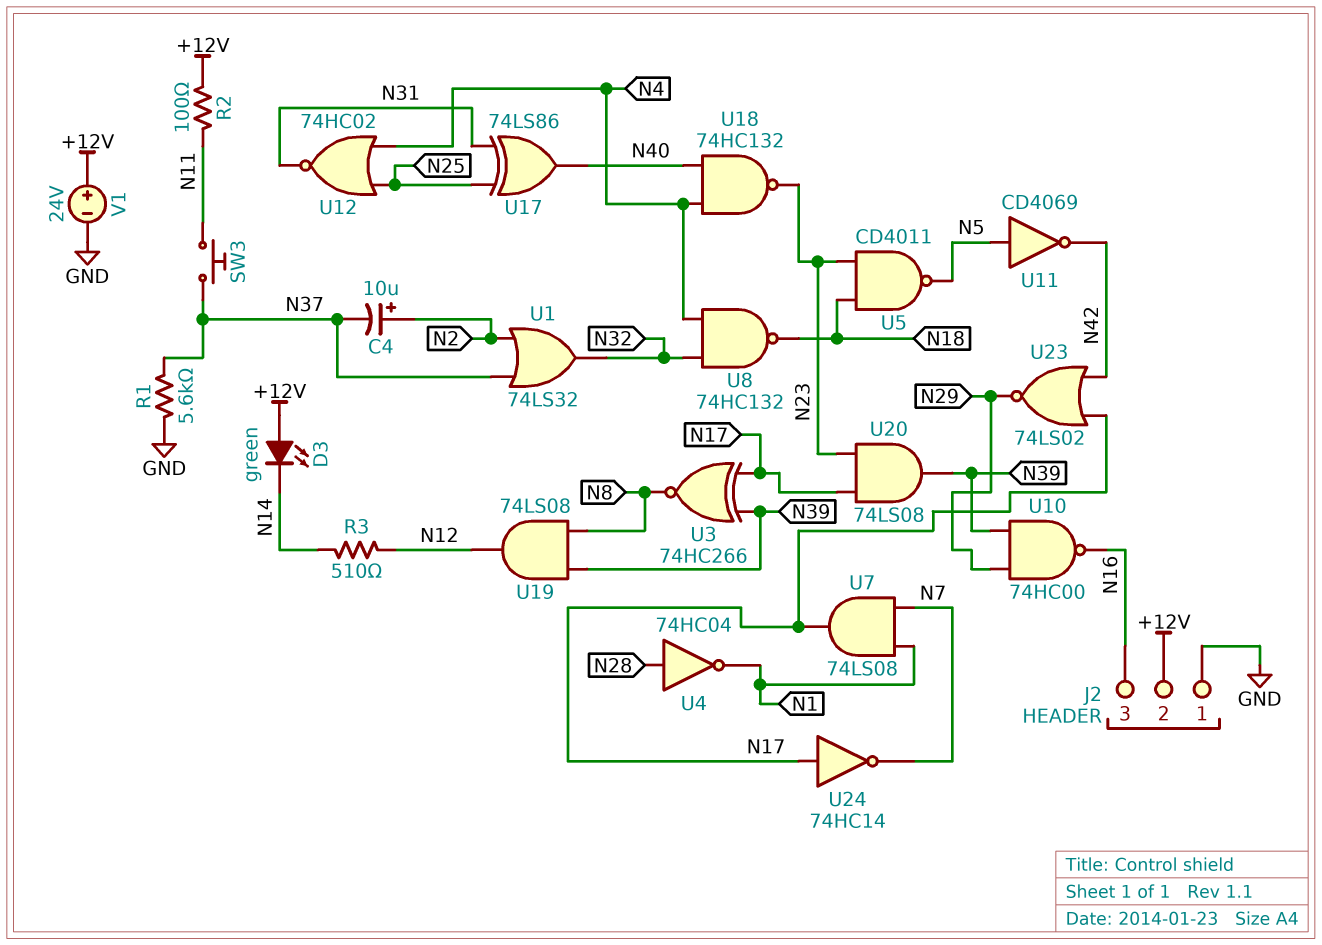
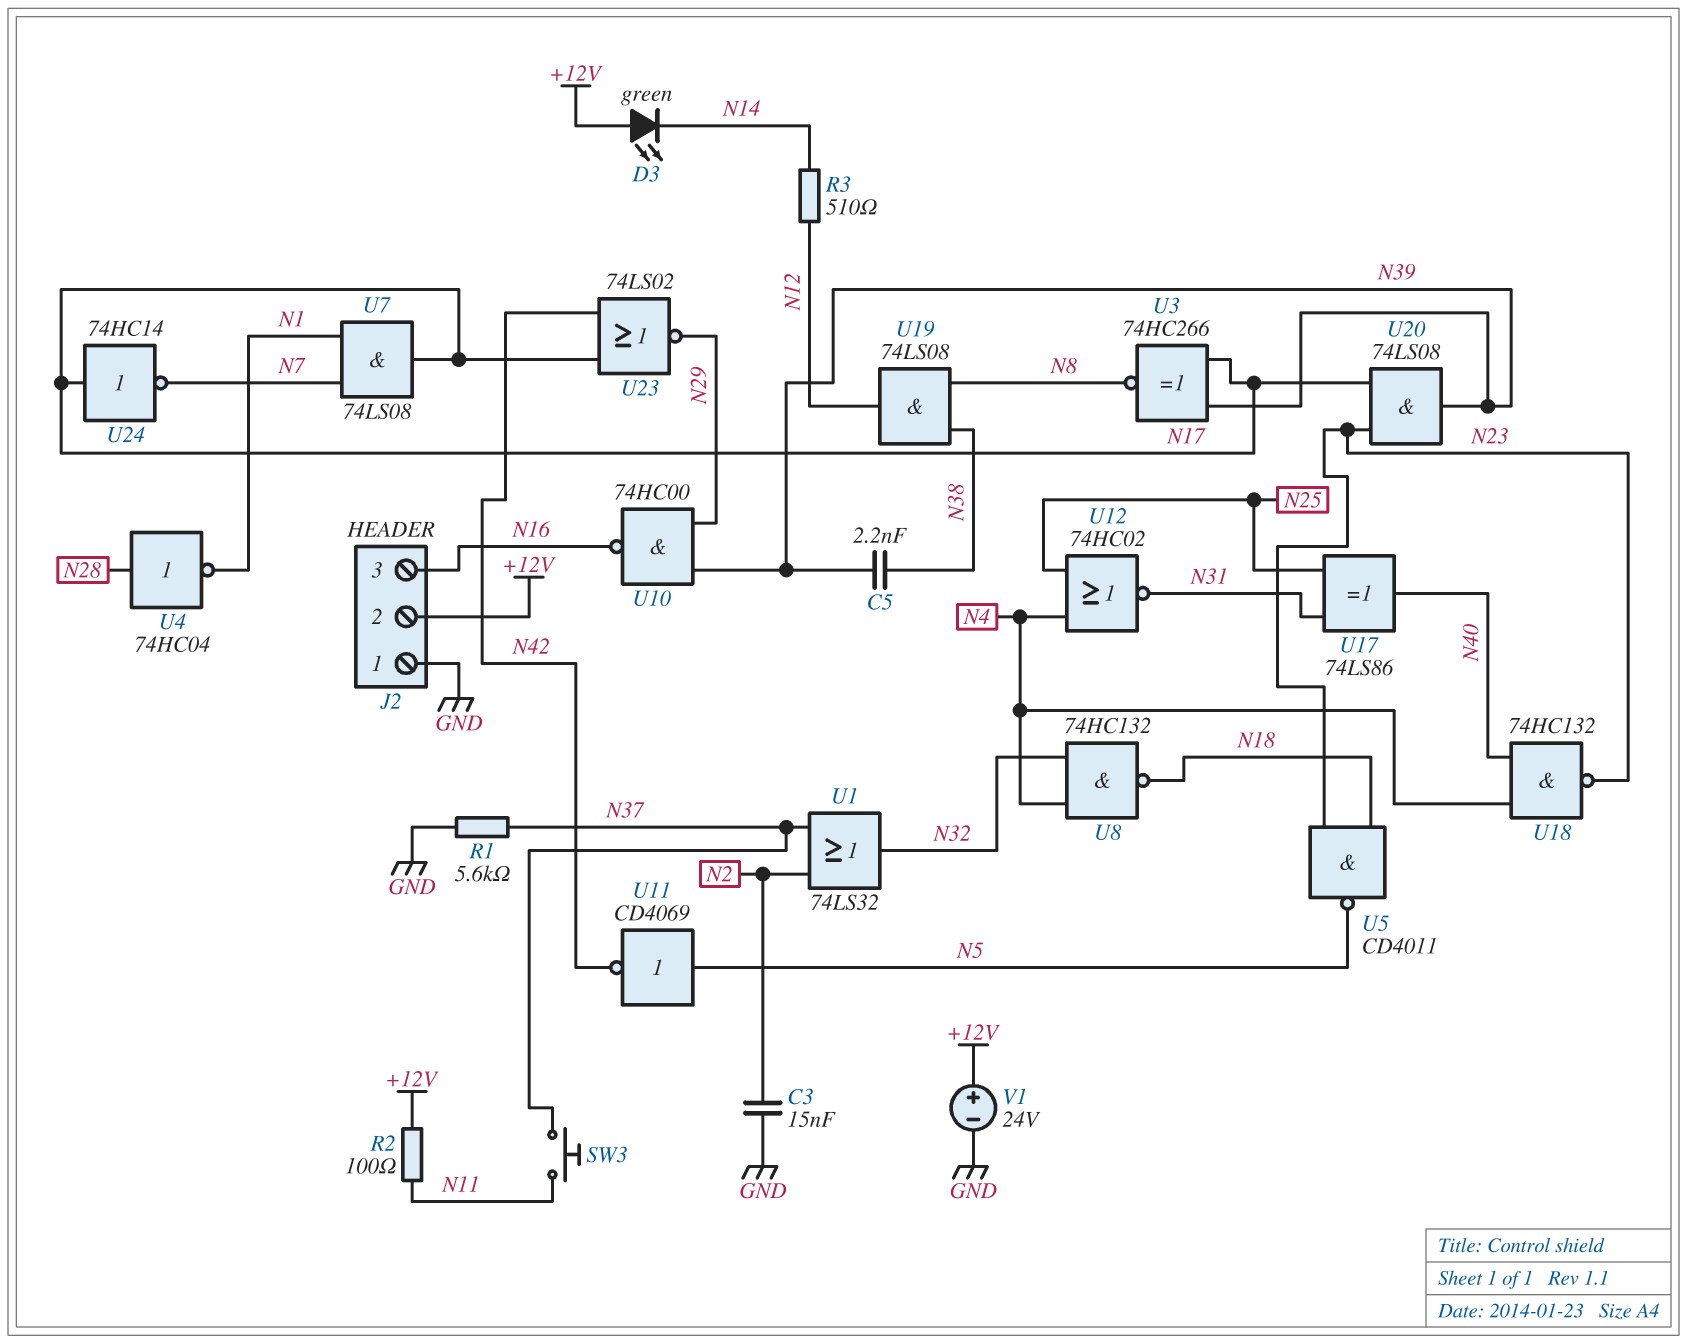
C3: none -> 15nF (GND, N2)
C4: 10uF (plus N2, minus N37) -> none
C5: none -> 2.2nF (N38, N39)
U19: AND 74LS08 (in N8, in N39, out N12) -> AND 74LS08 (in N8, in N38, out N12)

